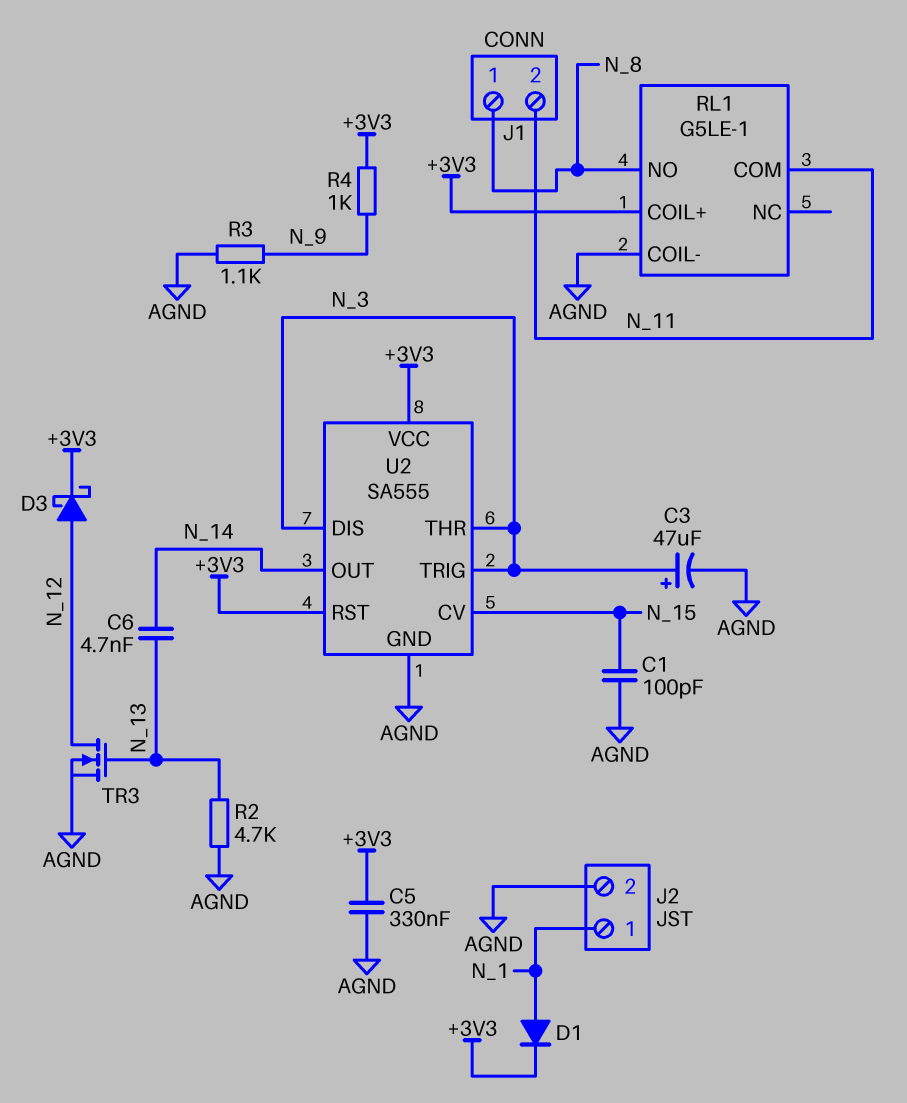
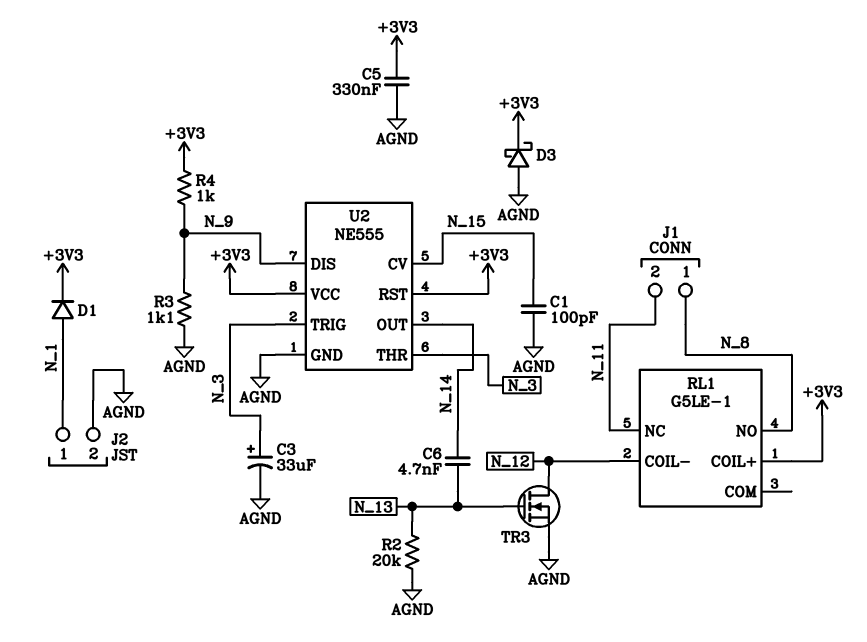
C3: 47uF (plus N_3, minus AGND) -> 33uF (plus N_3, minus AGND)
D3: schottky (A N_12, K +3V3) -> schottky (A AGND, K +3V3)
R2: 4.7k (AGND, N_13) -> 20k (AGND, N_13)
RL1 pin COIL-: AGND -> N_12
RL1 pin COM: N_11 -> none
RL1 pin NC: none -> N_11
U2: SA555 -> NE555
U2 pin DIS: N_3 -> N_9

